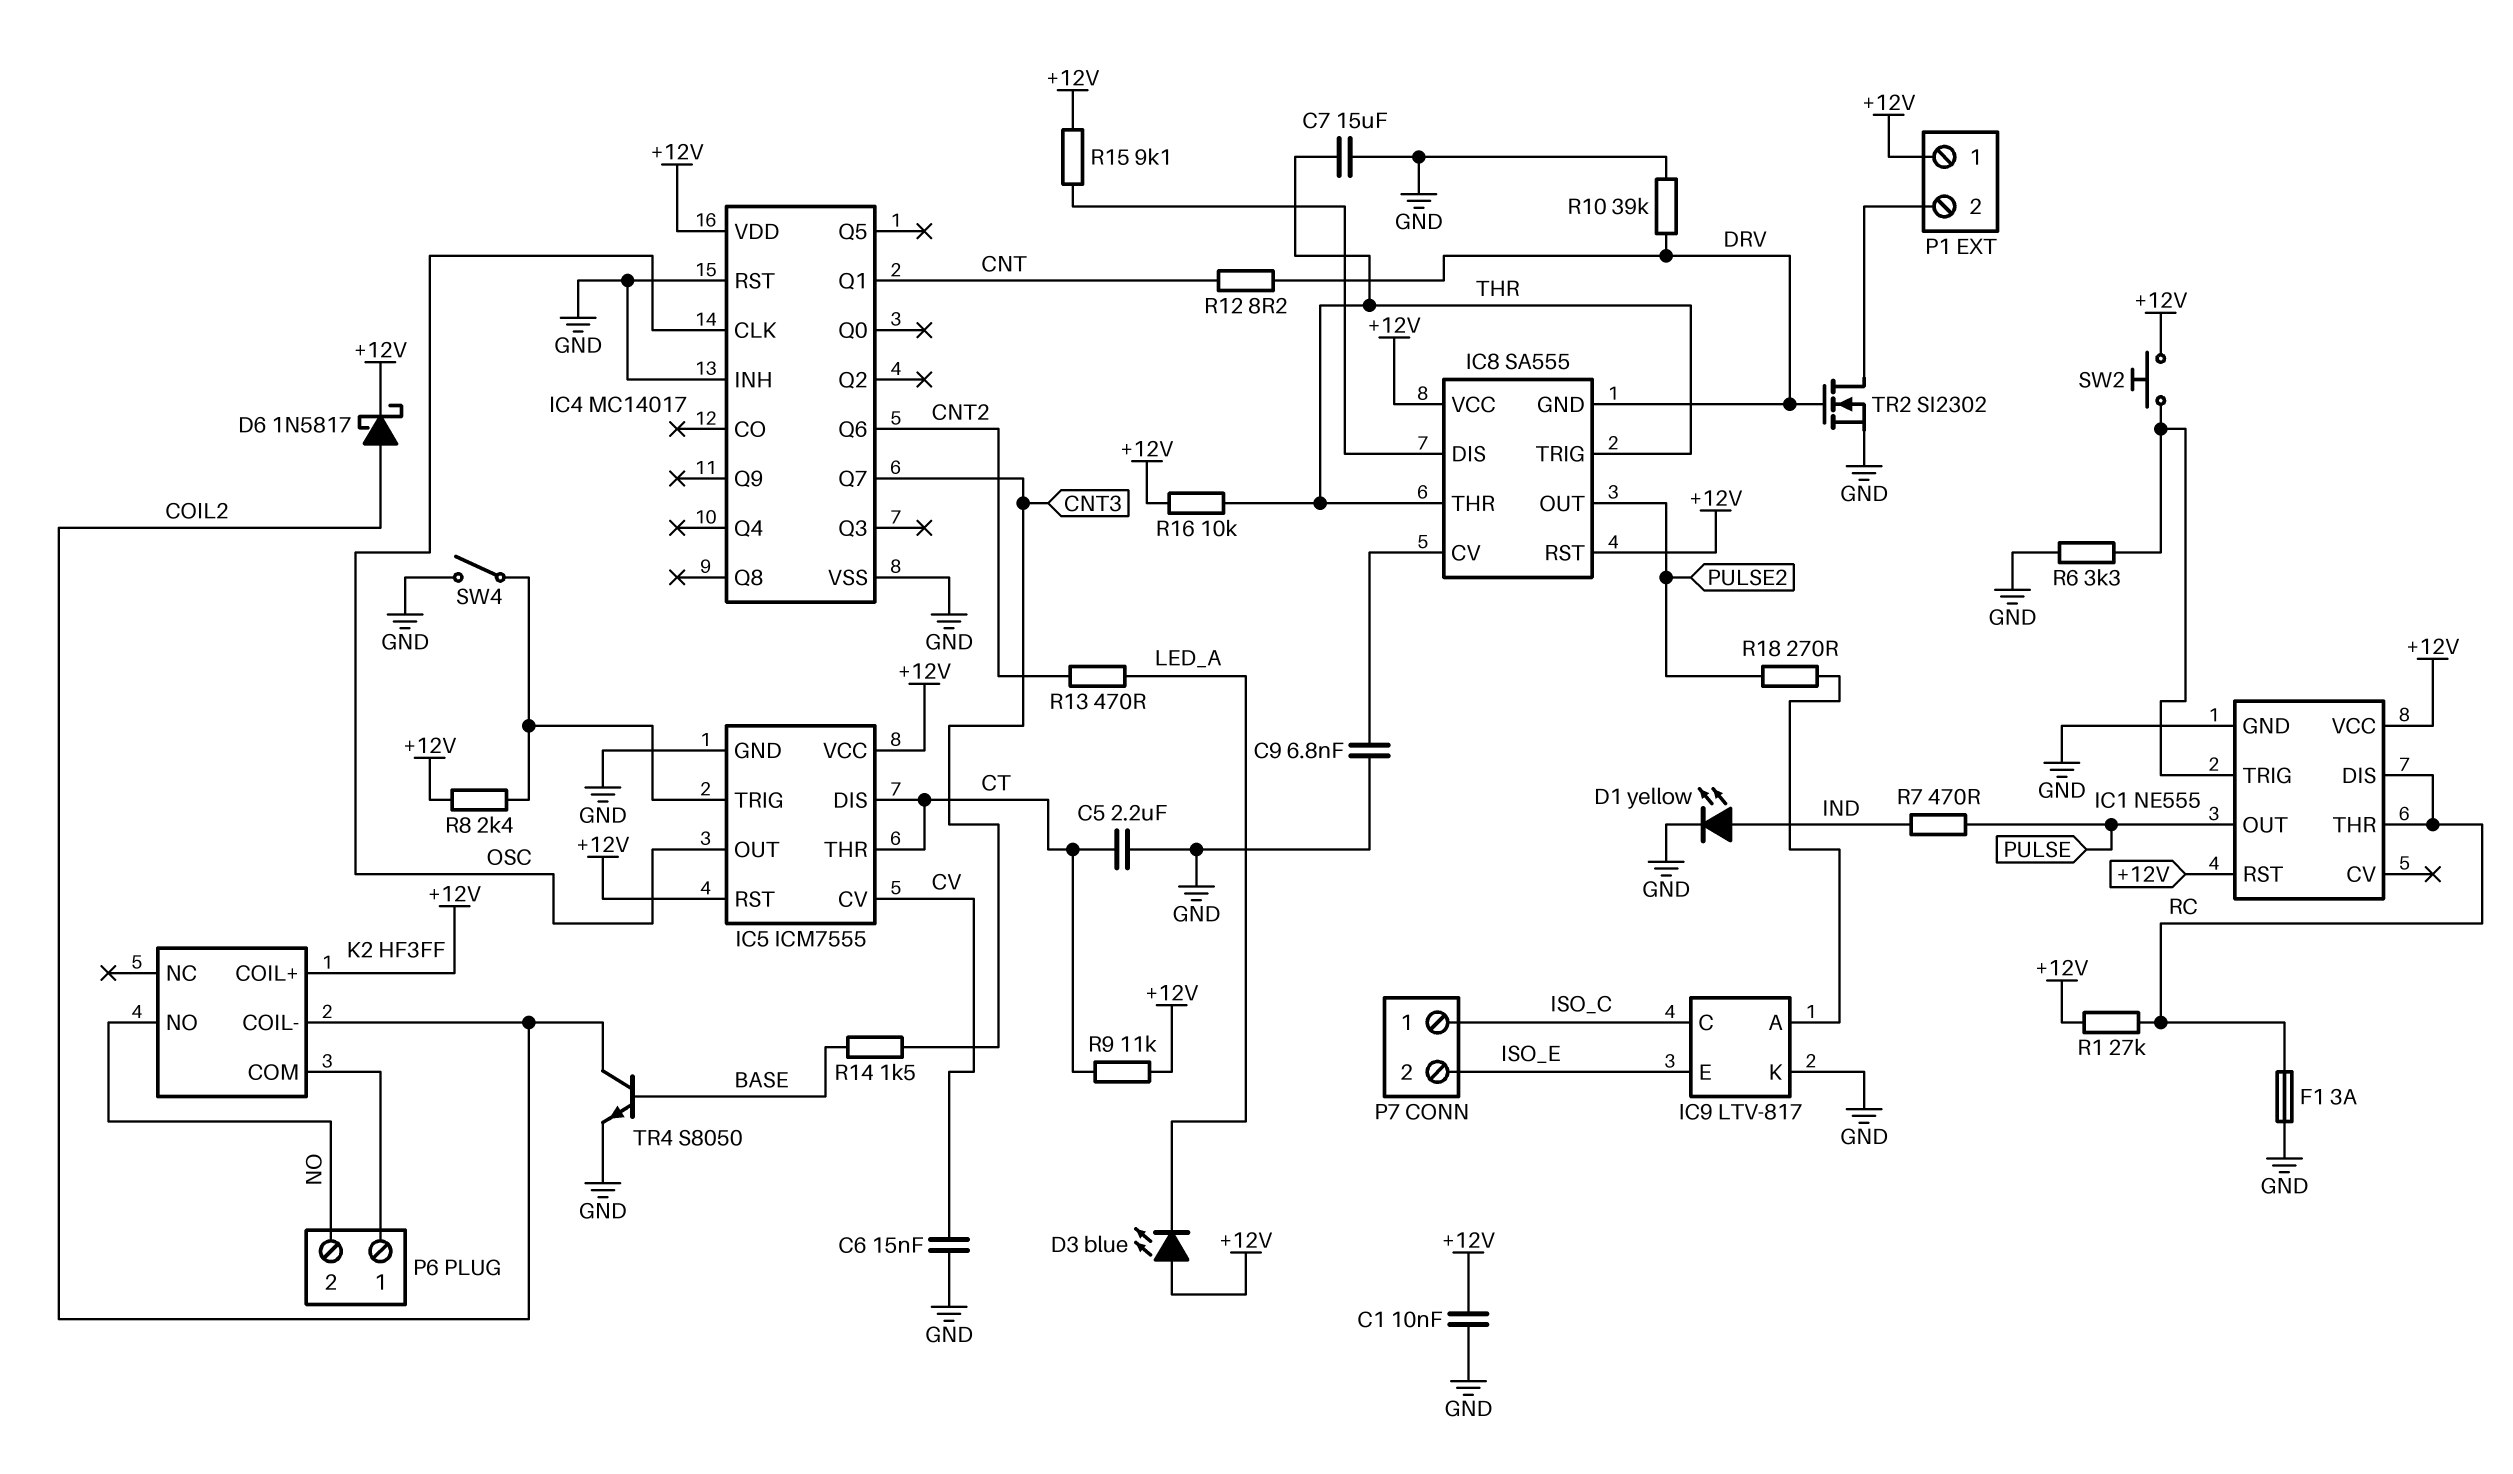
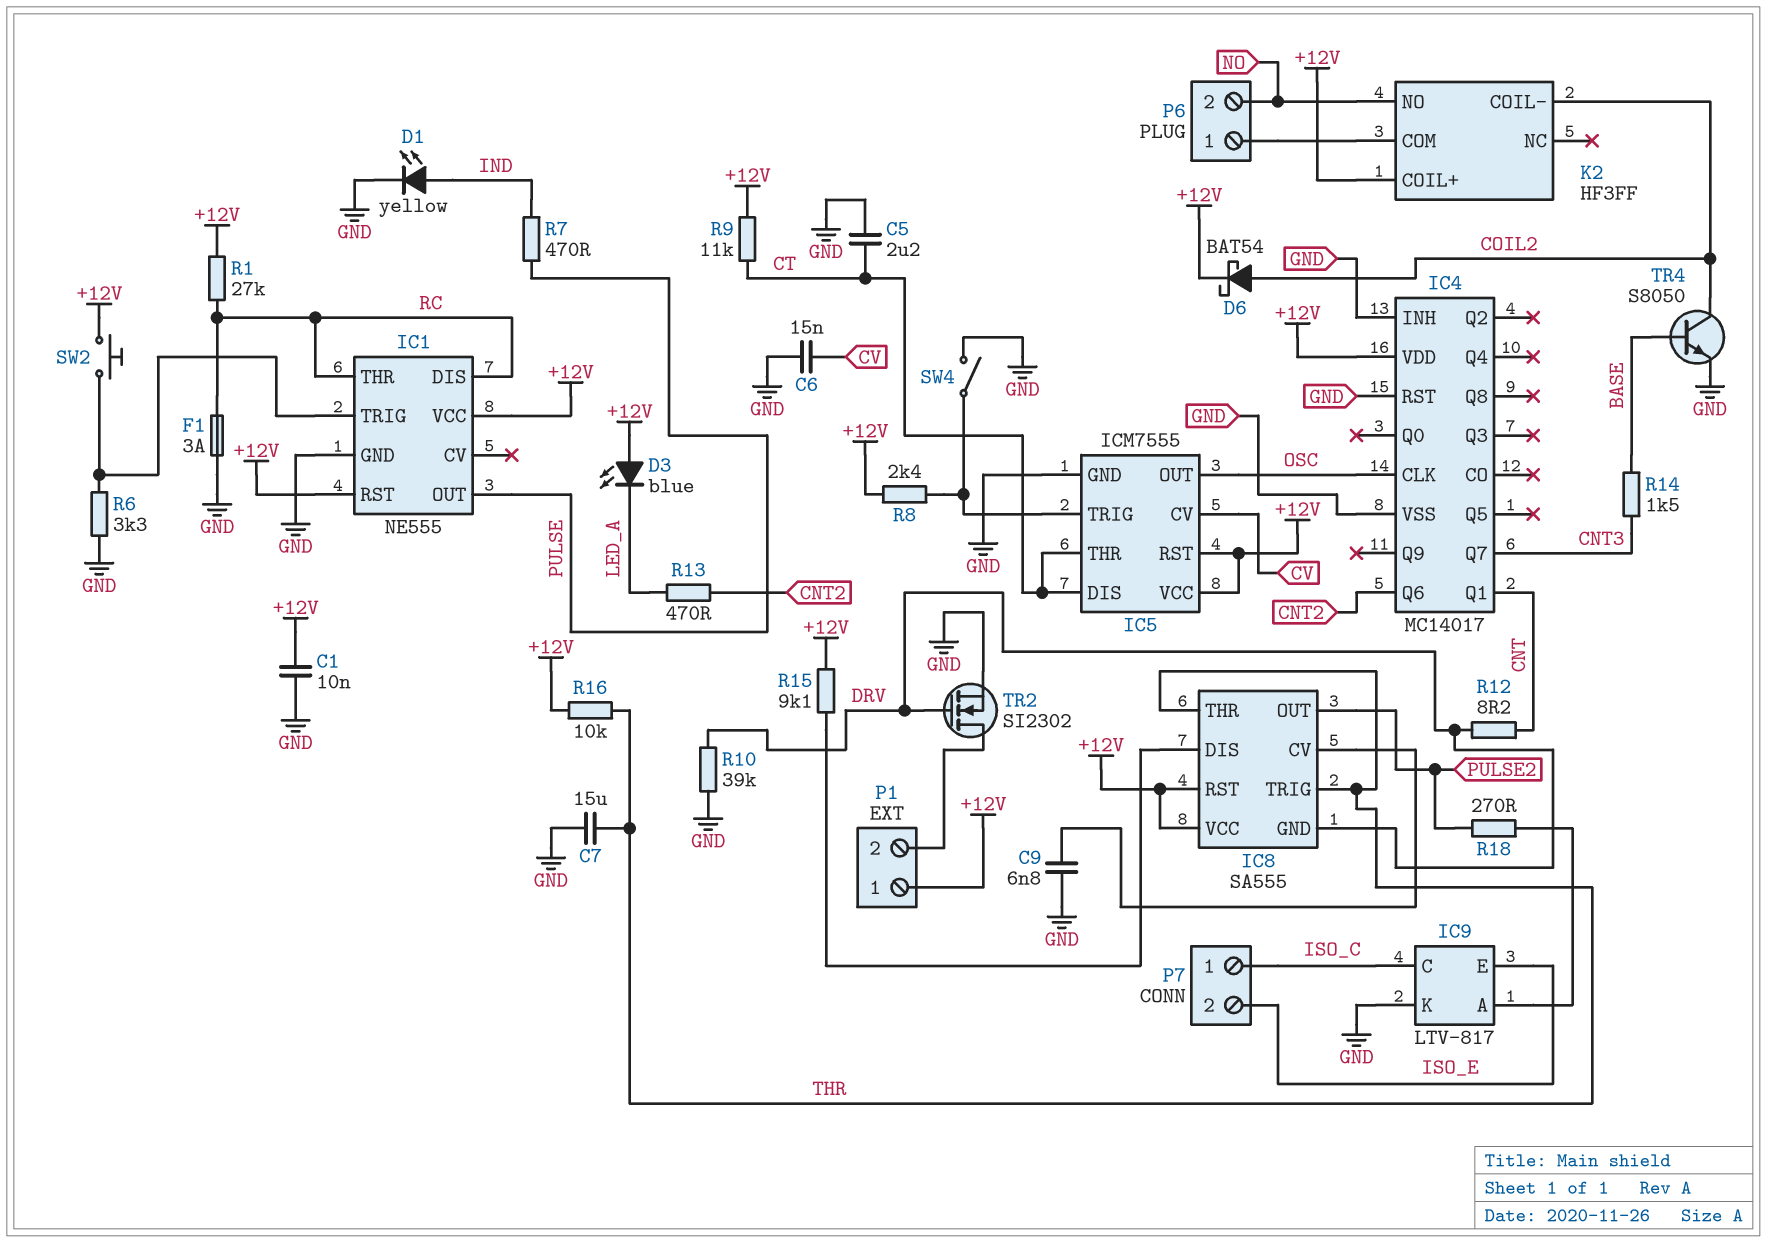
D6: schottky 1N5817 (A COIL2, K +12V) -> schottky BAT54 (A COIL2, K +12V)

